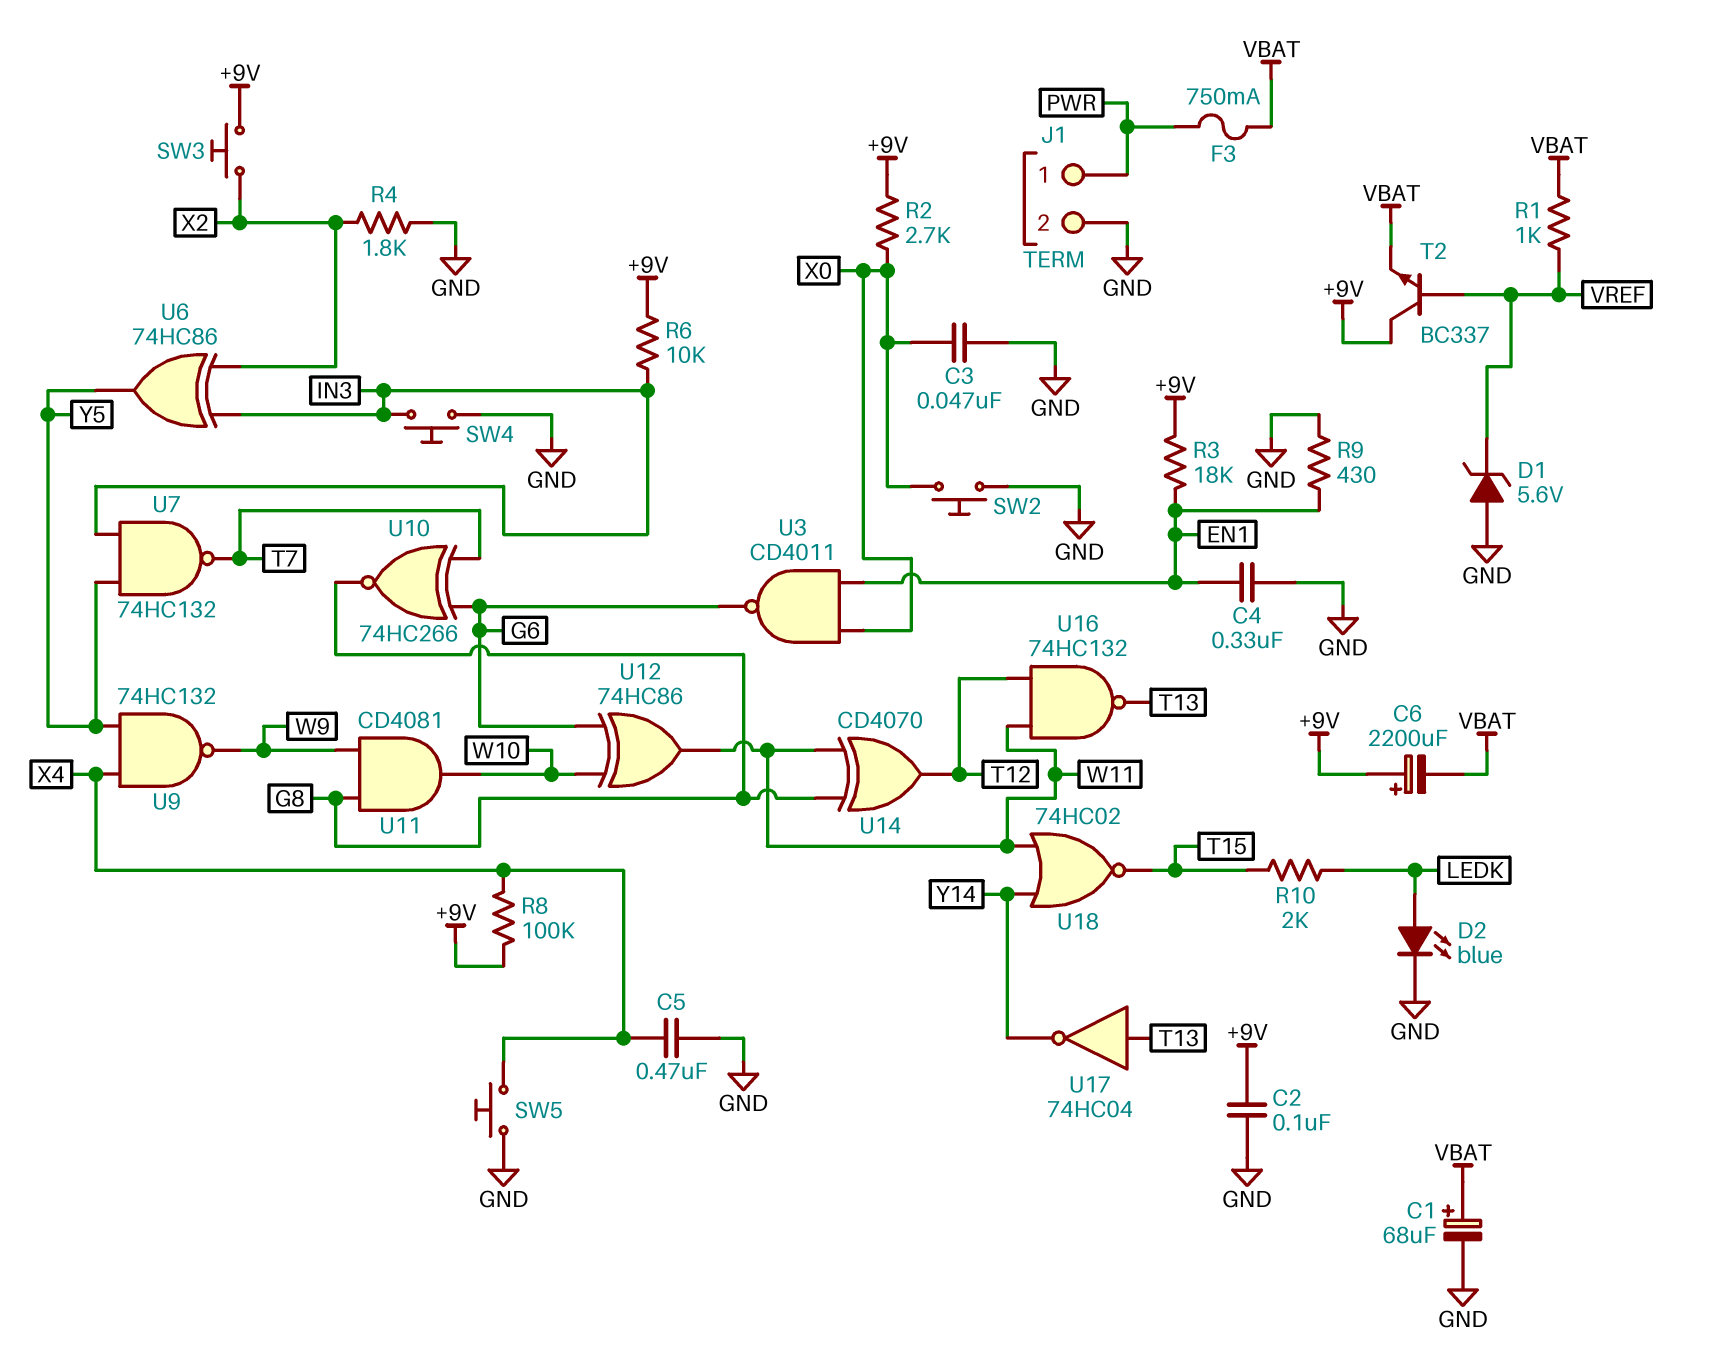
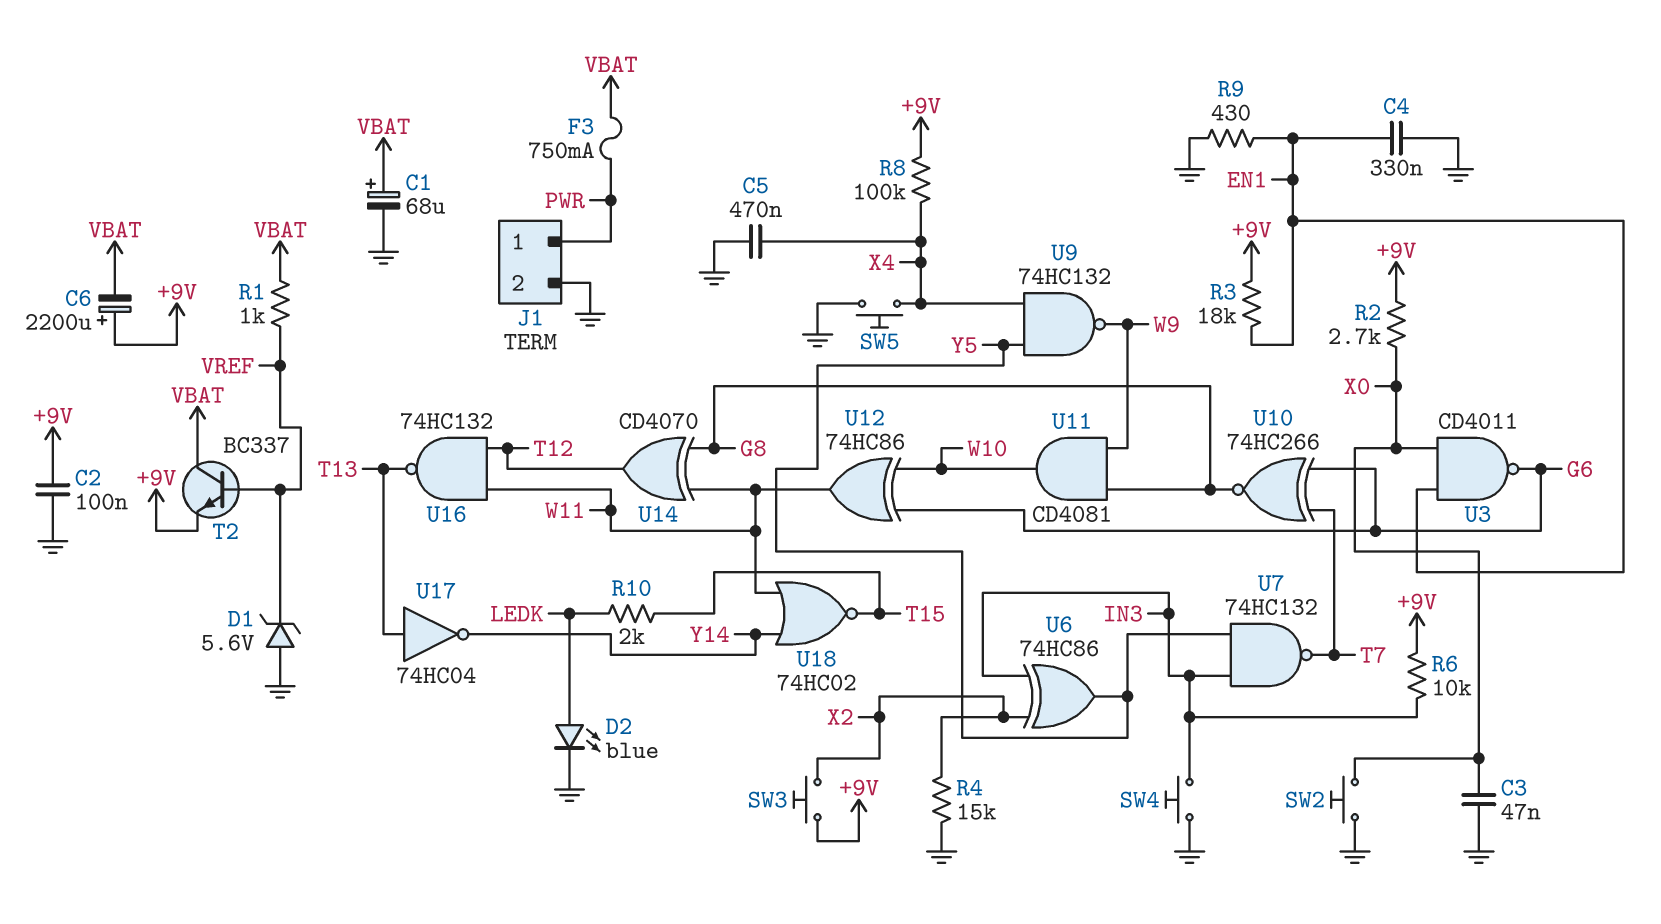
R4: 1.8k (GND, X2) -> 15k (GND, X2)
T2: NPN BC337 (B VREF, C +9V, E VBAT) -> NPN BC337 (B VREF, C VBAT, E +9V)

